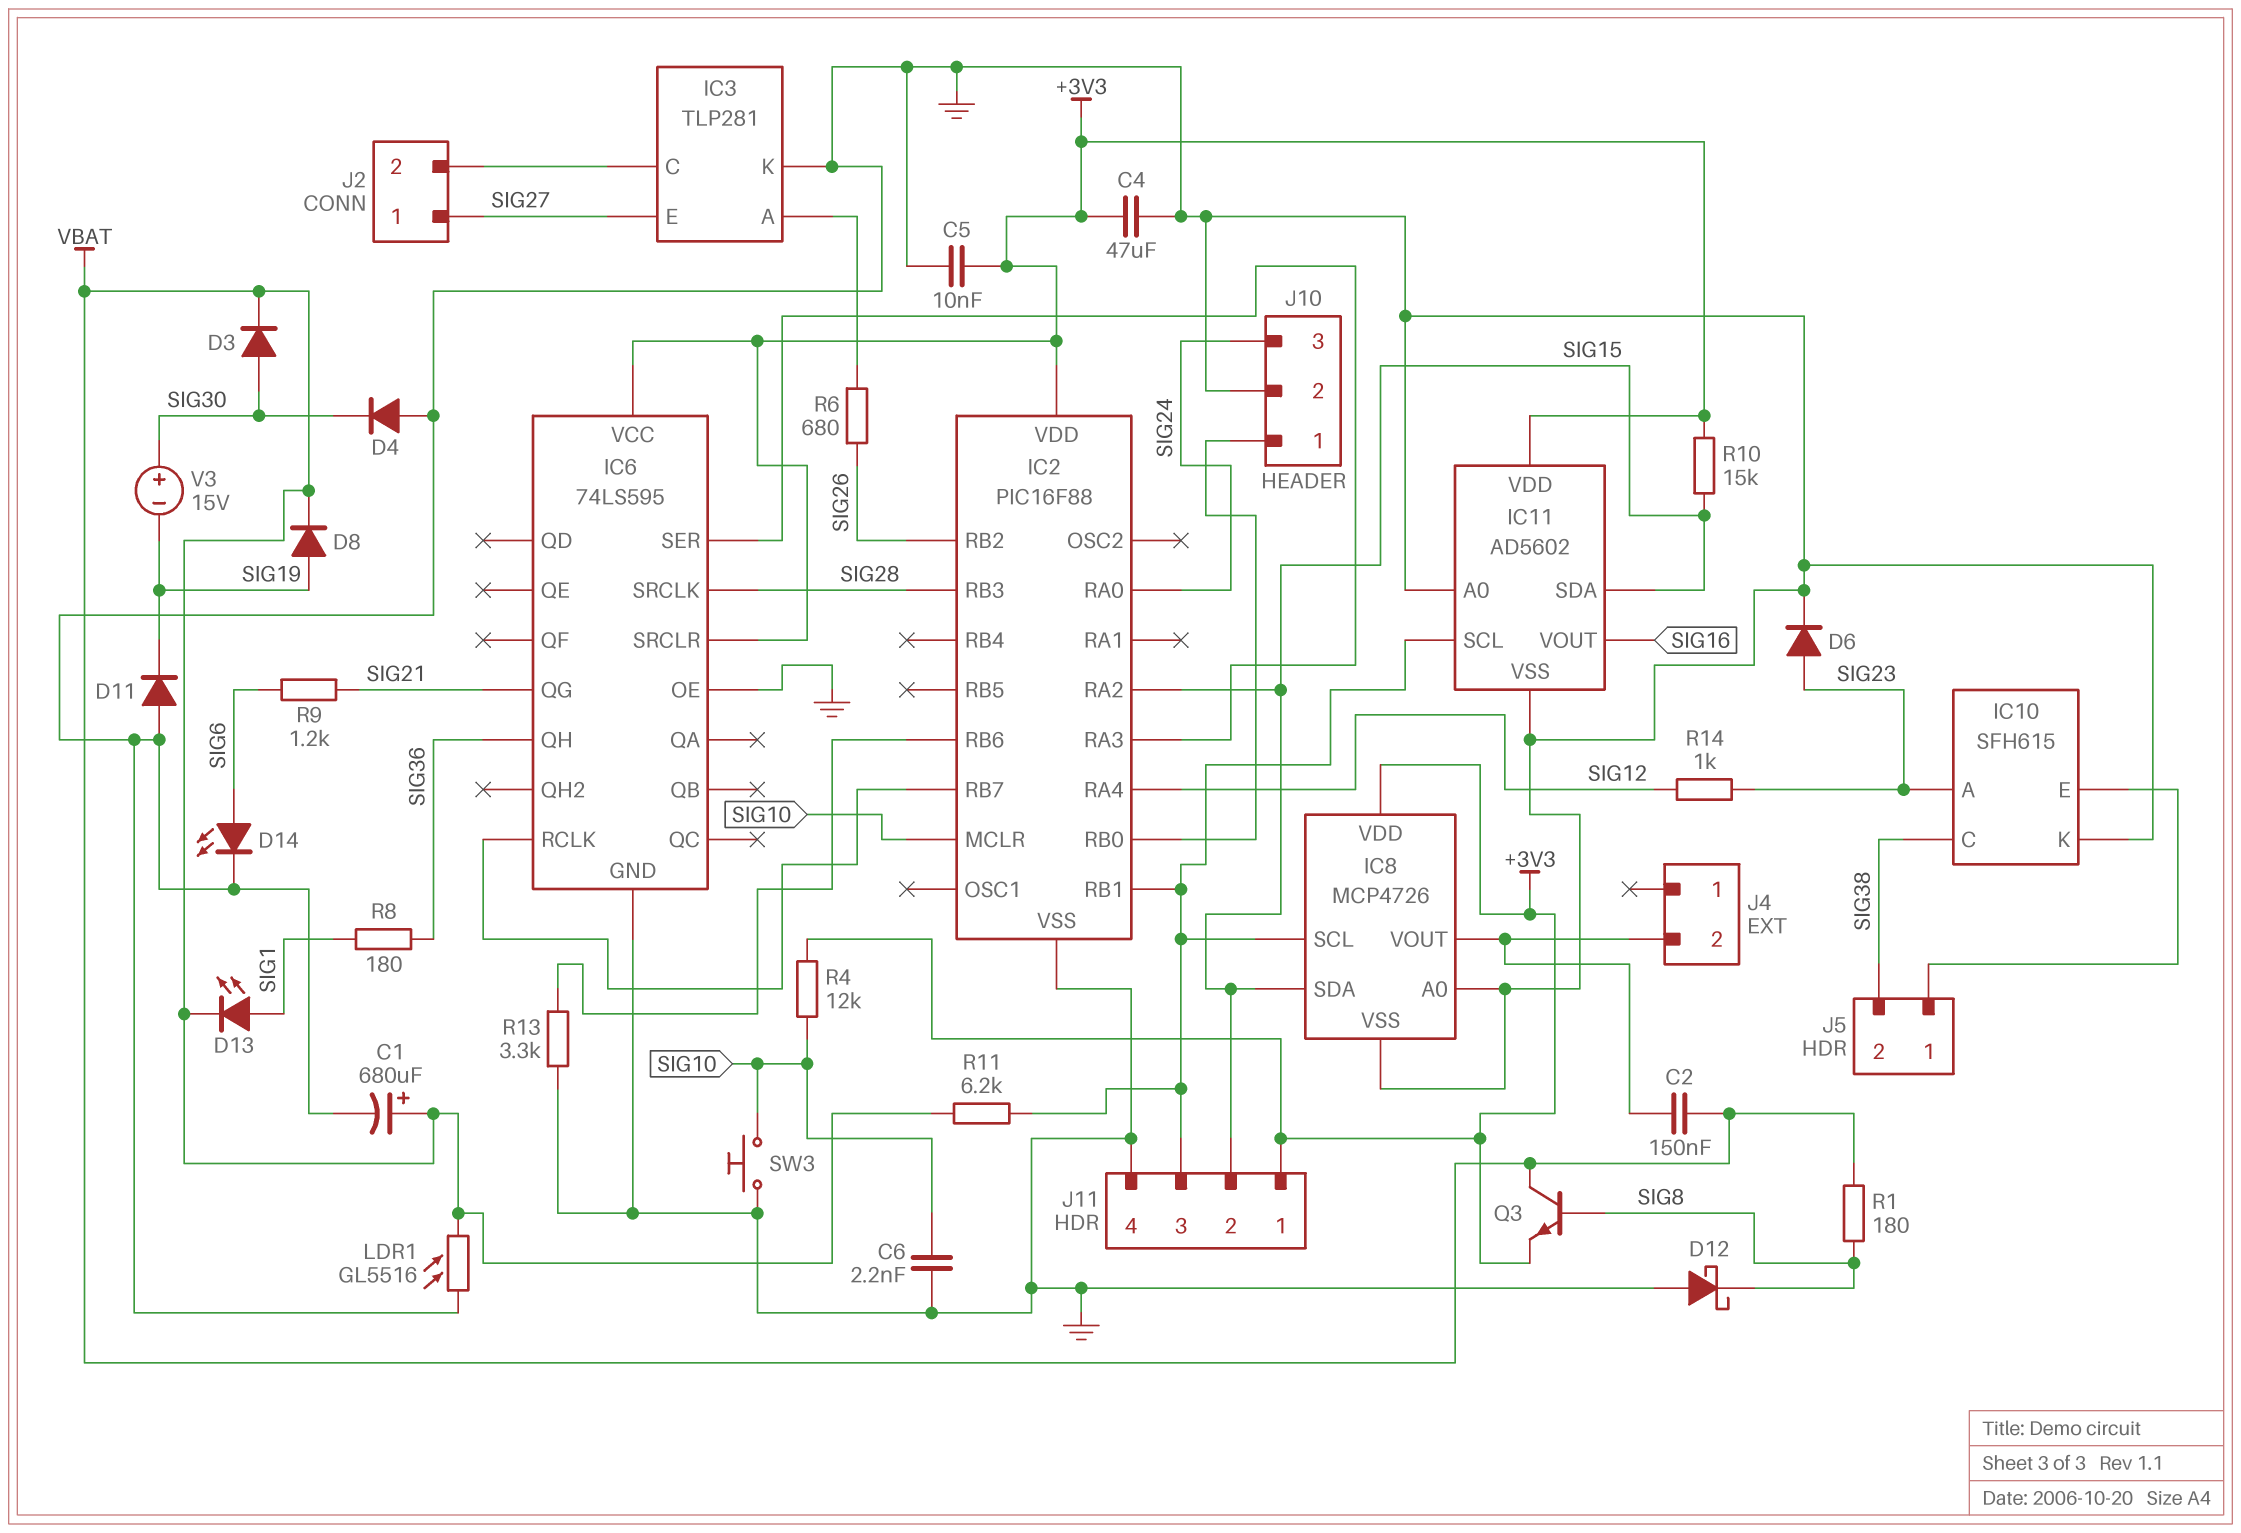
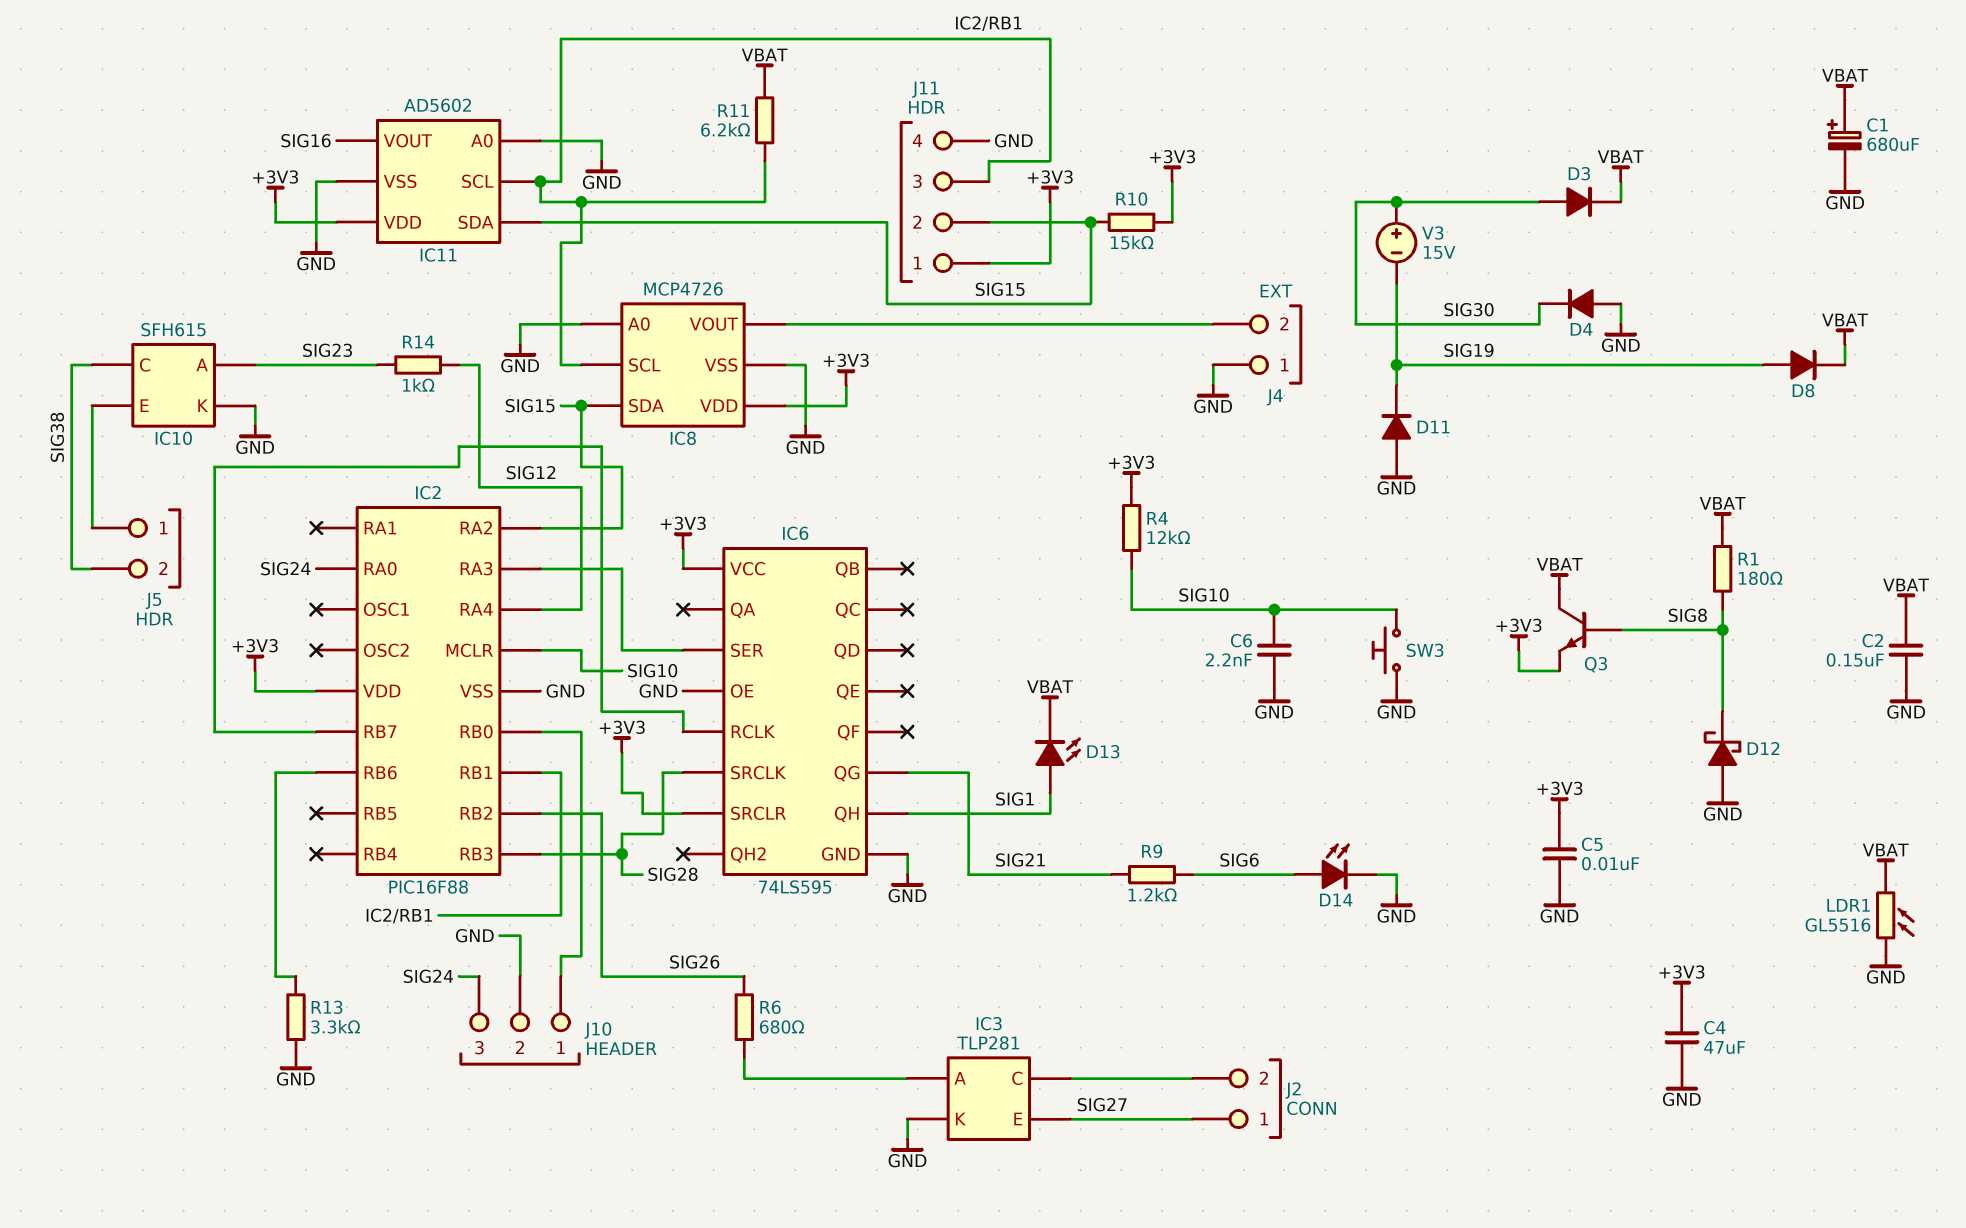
C2: 150nF (IC8/VOUT, VBAT) -> 150nF (GND, VBAT)
D6: diode (A SIG23, K GND) -> none
IC6 pin QH: SIG36 -> SIG1
J4 pin 1: none -> GND
R8: 180 (SIG1, SIG36) -> none

